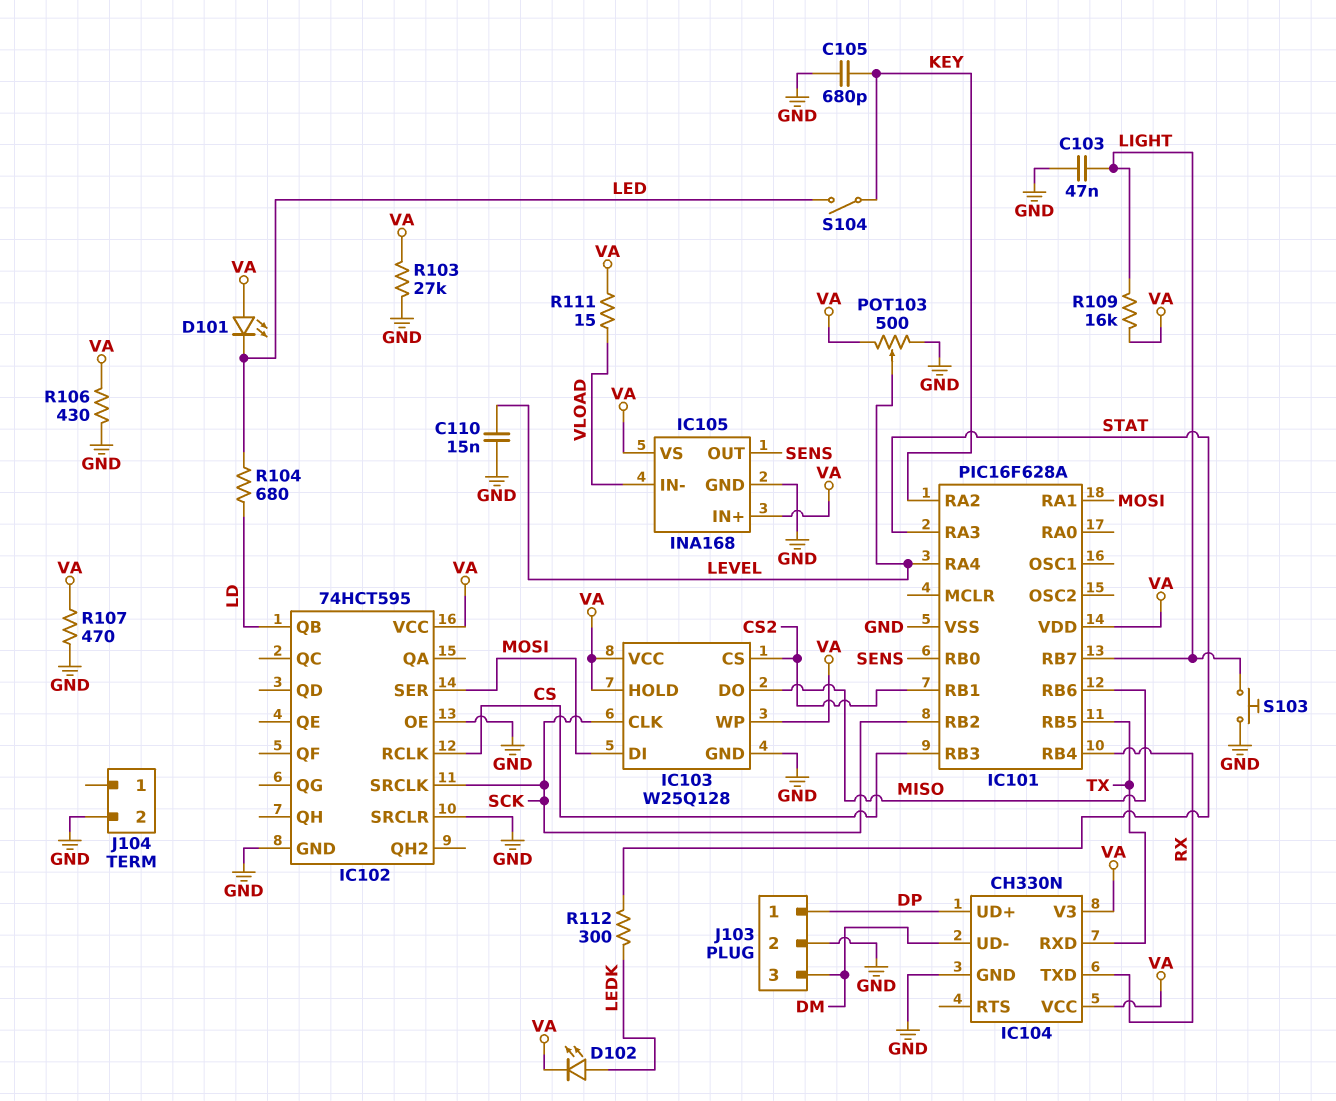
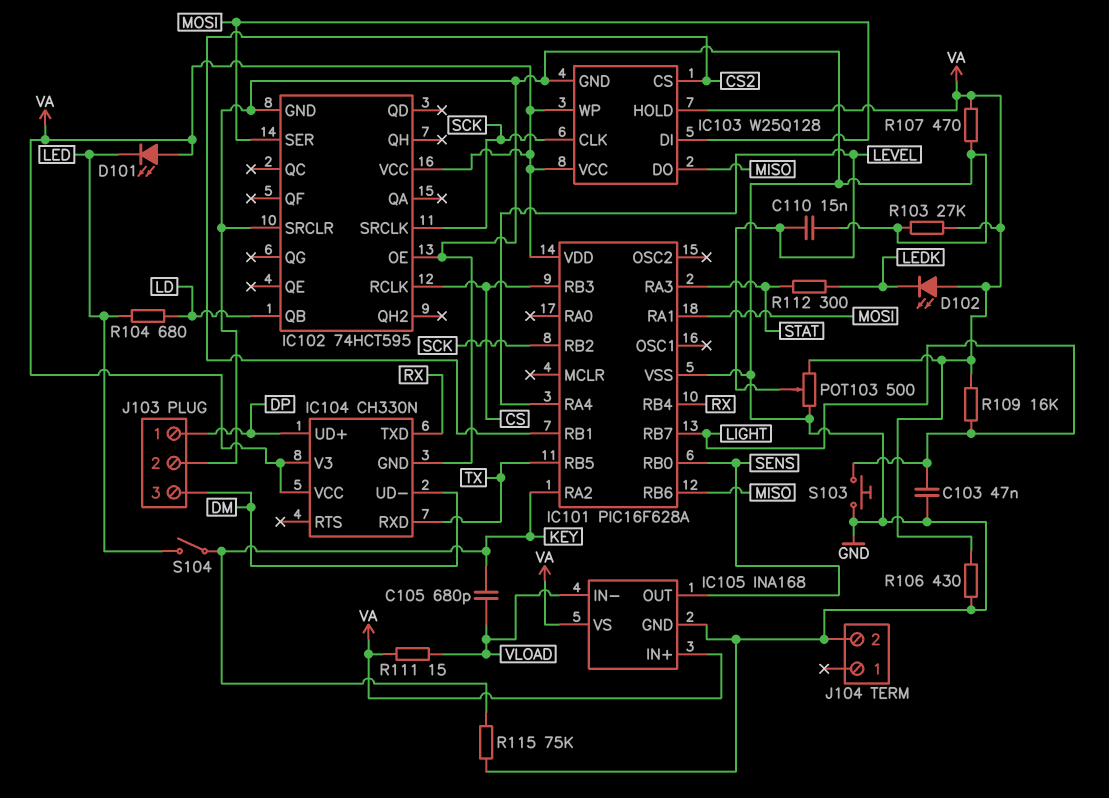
C105: 680pF (GND, KEY) -> 680pF (KEY, VLOAD)
D102: LED (A LEDK, K VA) -> LED (A VA, K LEDK)
R115: none -> 75k (GND, KEY)

